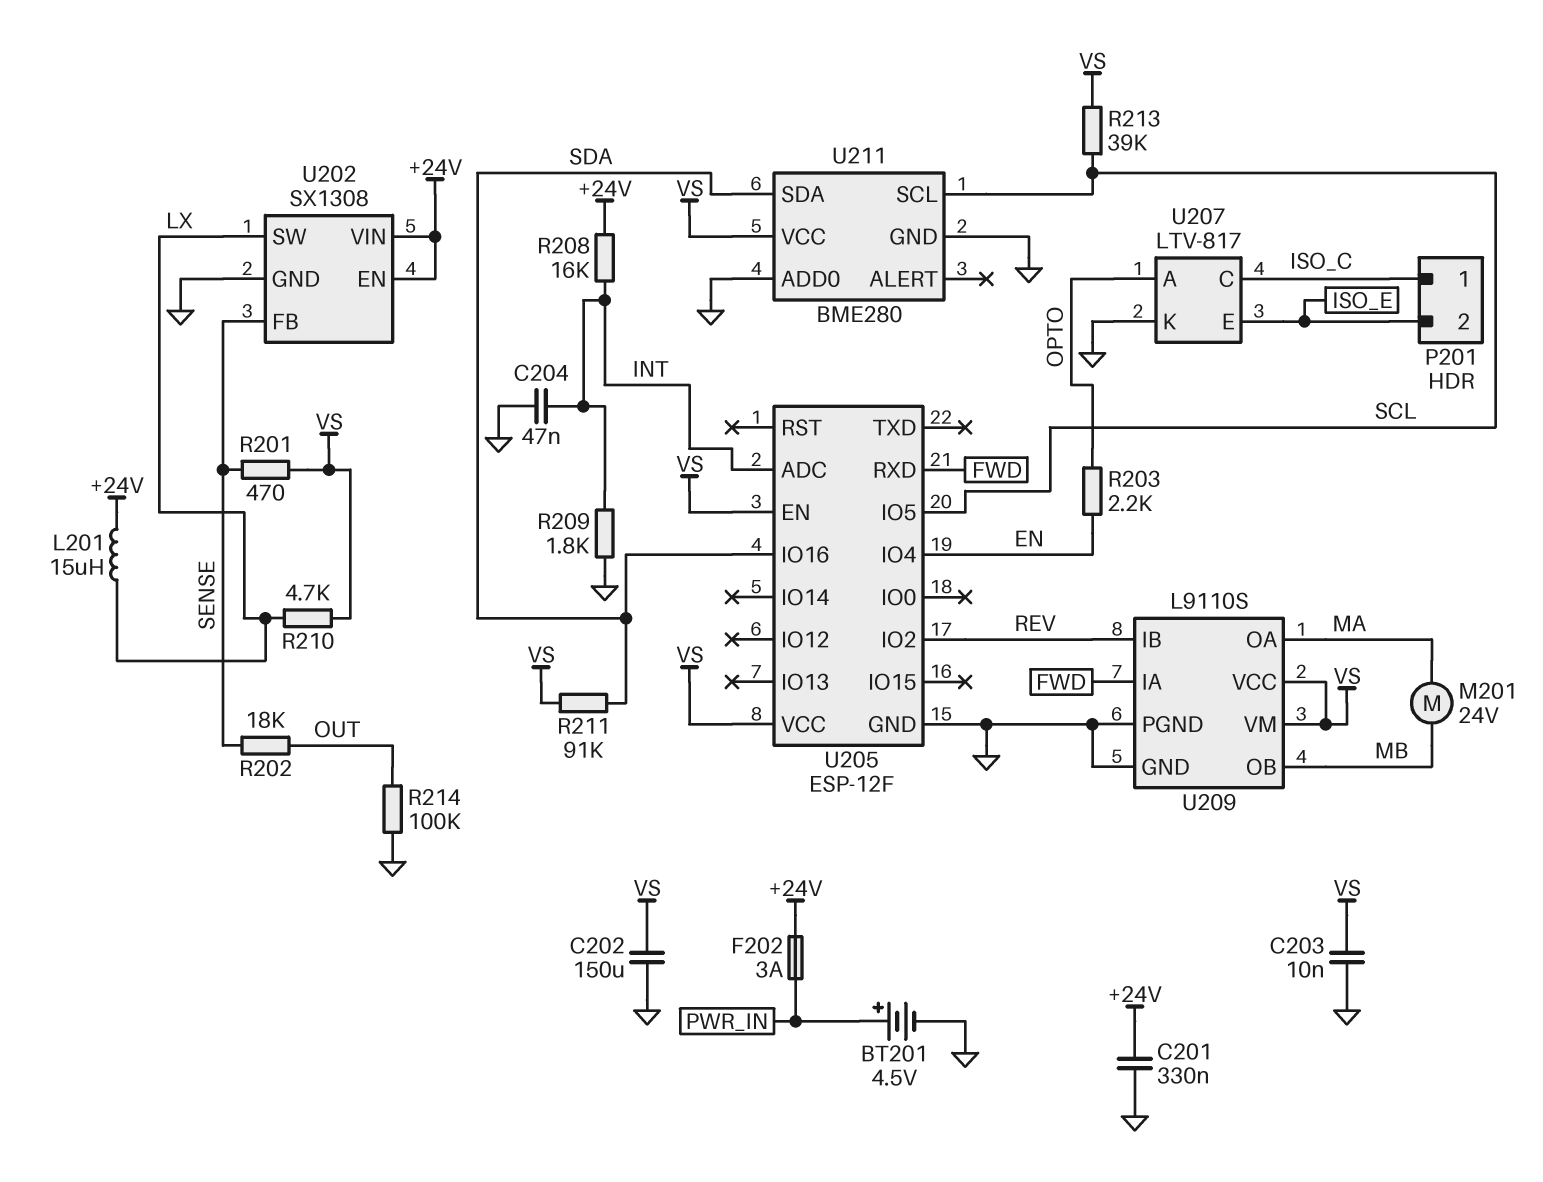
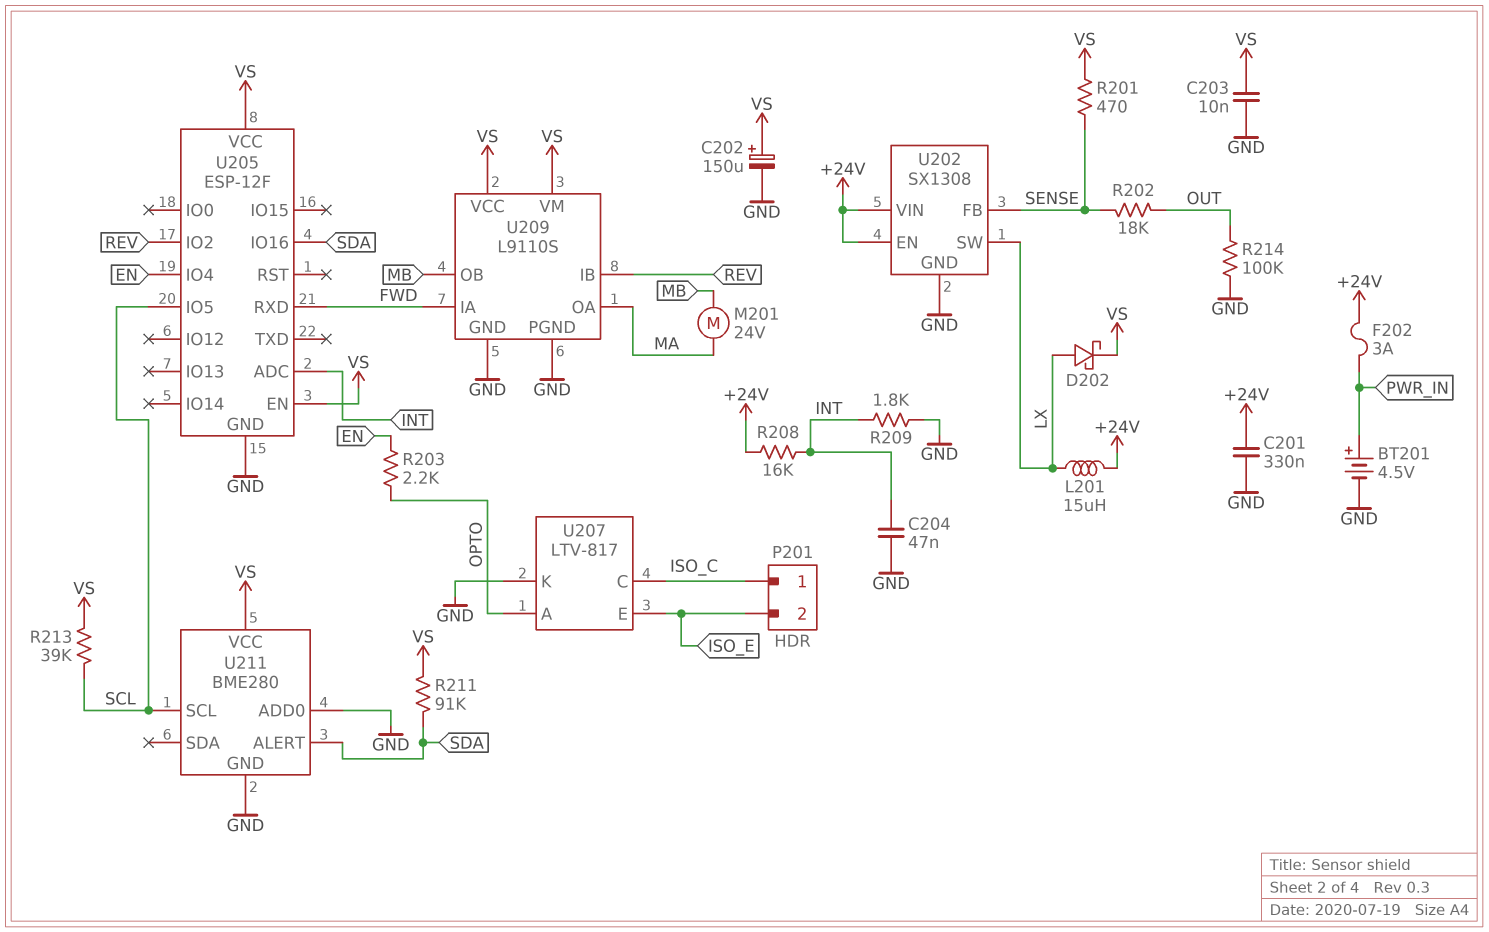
C202: 150uF (GND, VS) -> 150uF (plus VS, minus GND)
D202: none -> schottky (A LX, K VS)
R210: 4.7k (LX, VS) -> none
U211 pin ALERT: none -> SDA
U211 pin SDA: SDA -> none

